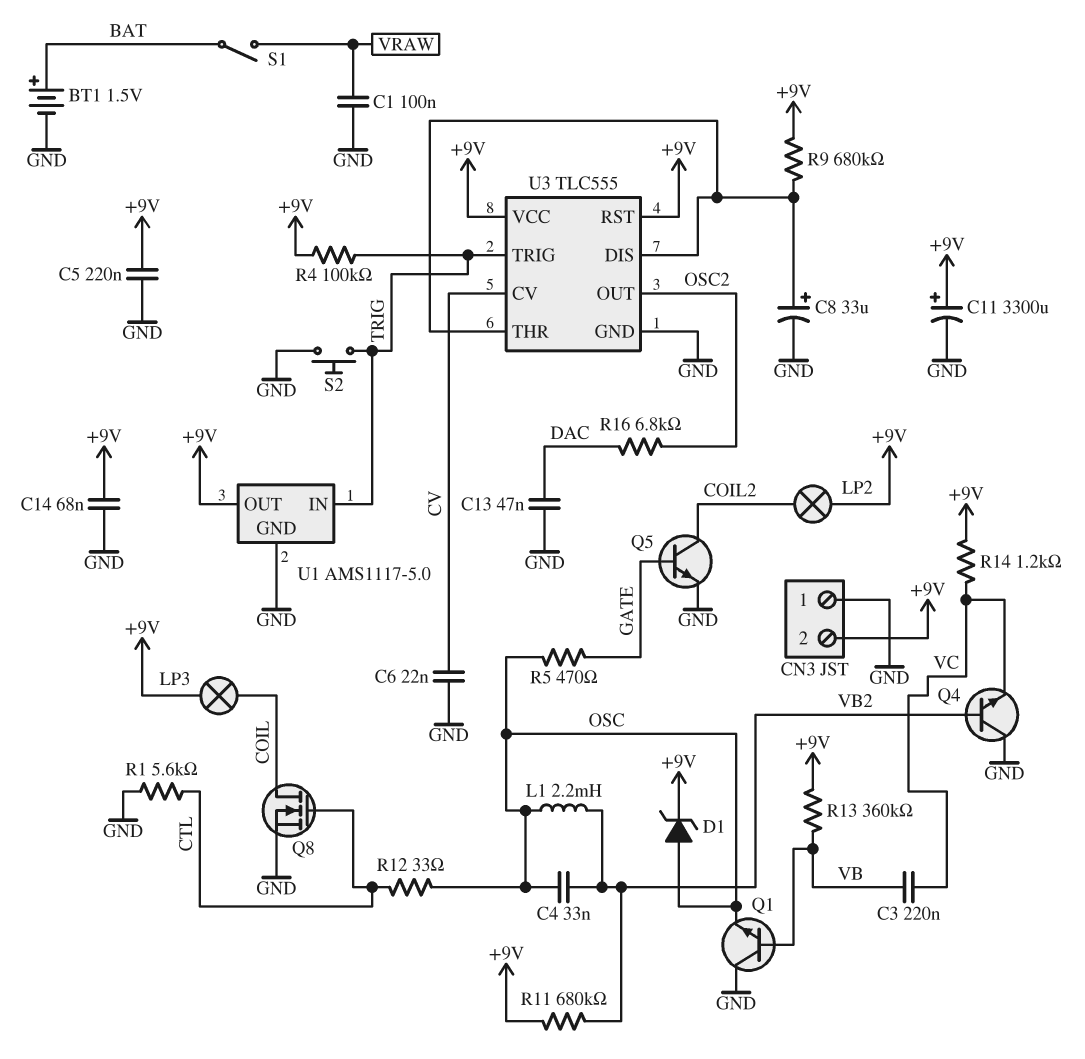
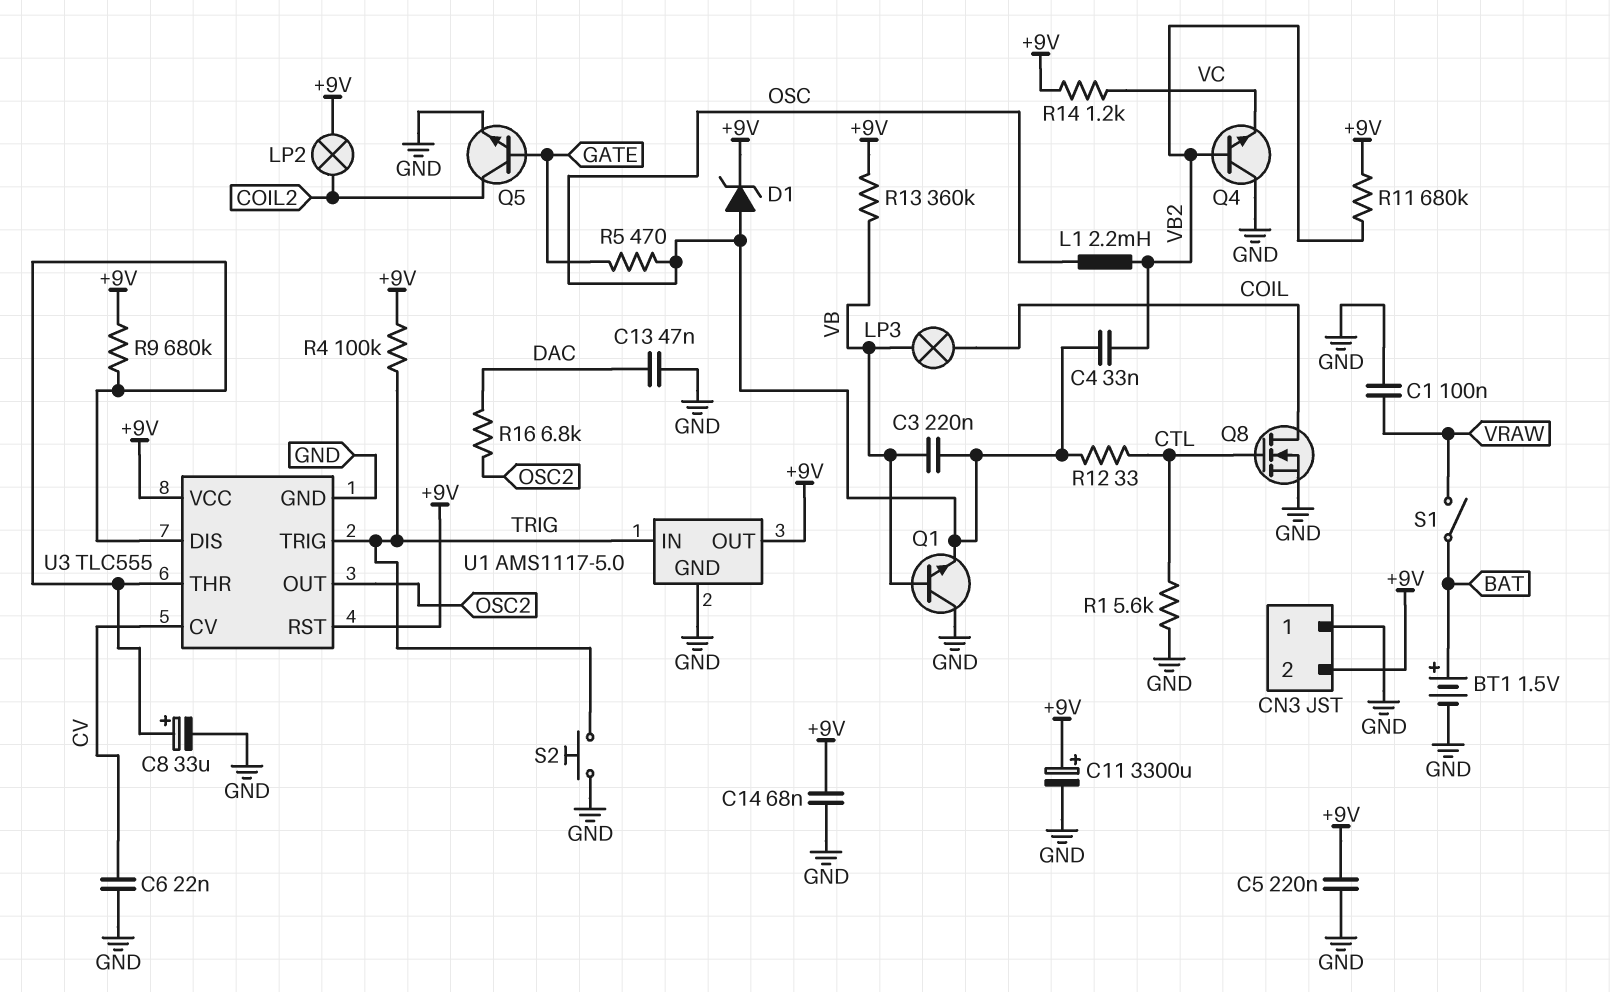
C3: 220nF (VB, VC) -> 220nF (OSC, VB)
LP3: lamp (+9V, COIL) -> lamp (COIL, VB)

